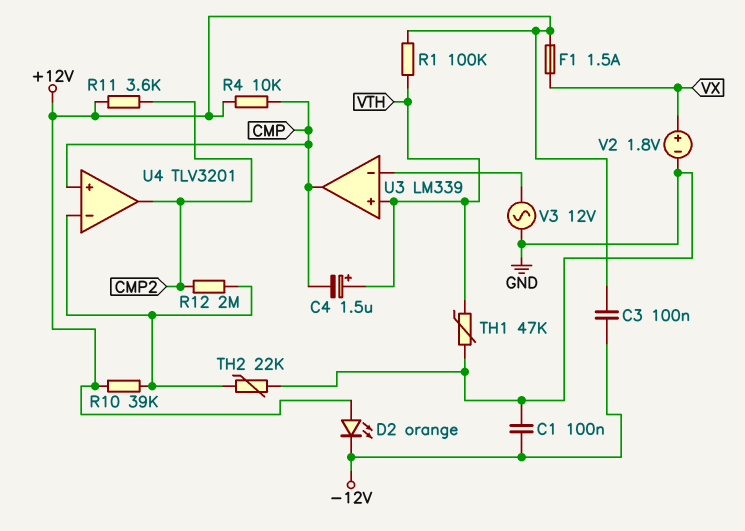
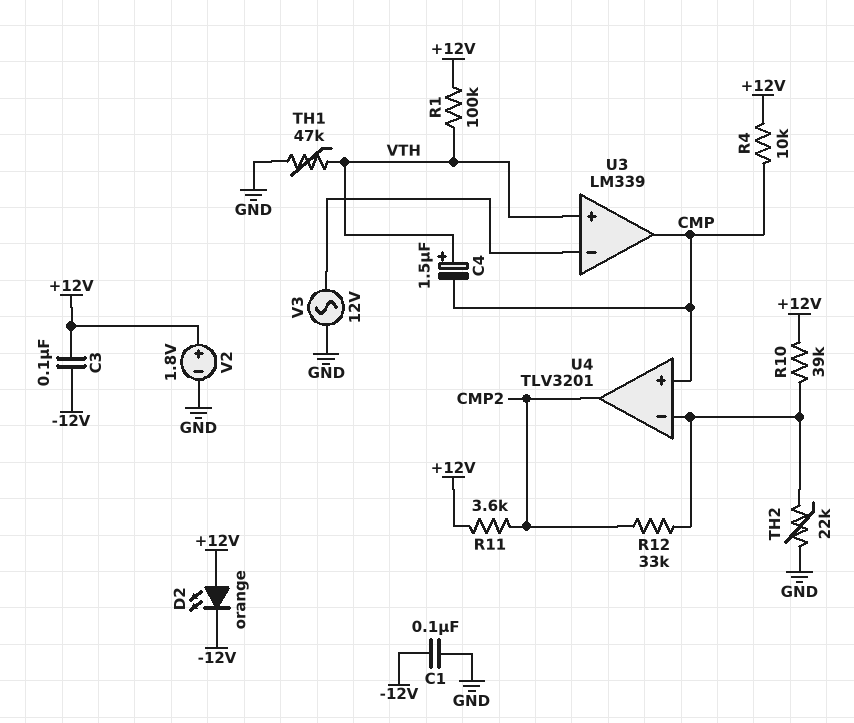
F1: 1.5A (+12V, VX) -> none
R12: 2M (CMP2, U4/in-) -> 33k (CMP2, U4/in-)
V2: 1.8V (plus VX, minus GND) -> 1.8V (plus +12V, minus GND)

